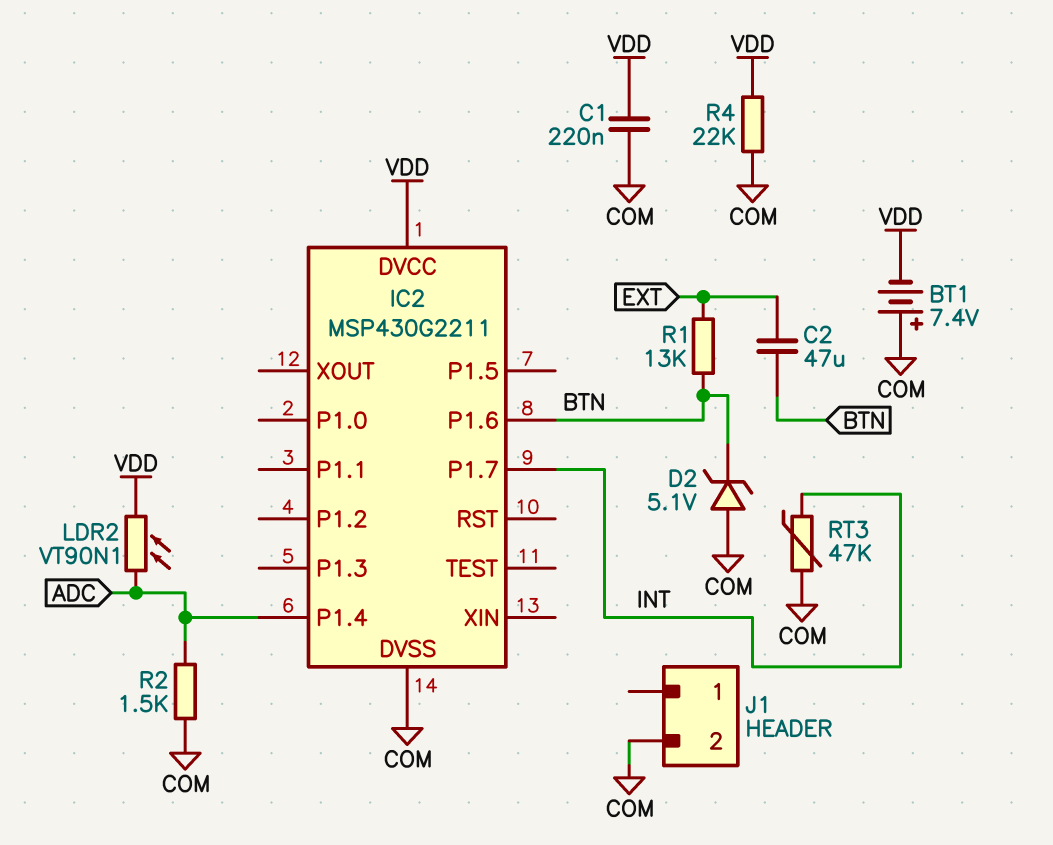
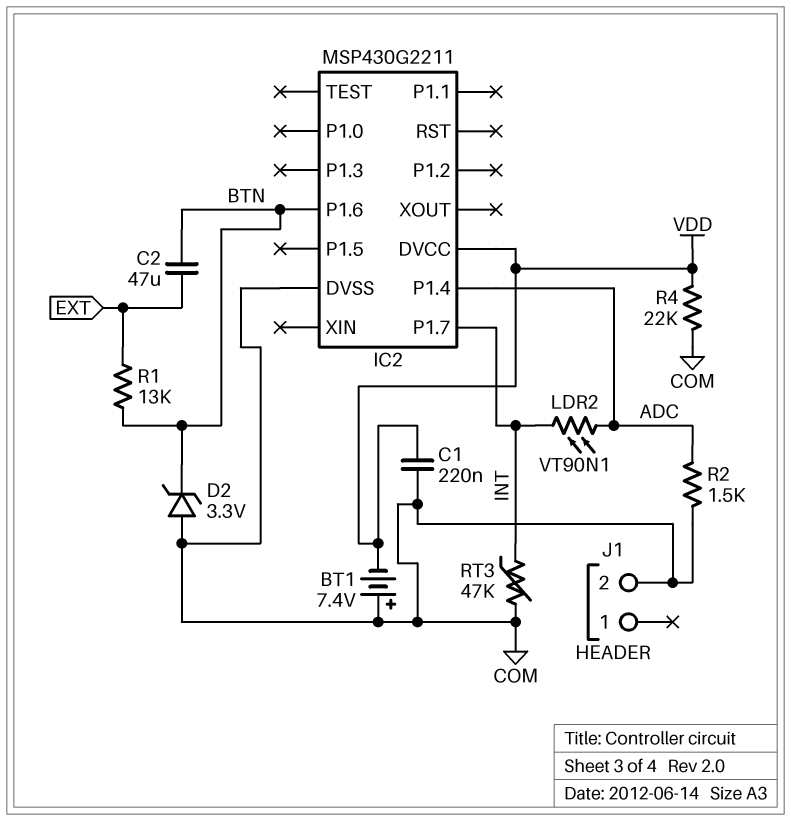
D2: zener 5.1V (A COM, K BTN) -> zener 3.3V (A COM, K BTN)
LDR2: VT90N1 (ADC, VDD) -> VT90N1 (ADC, INT)

